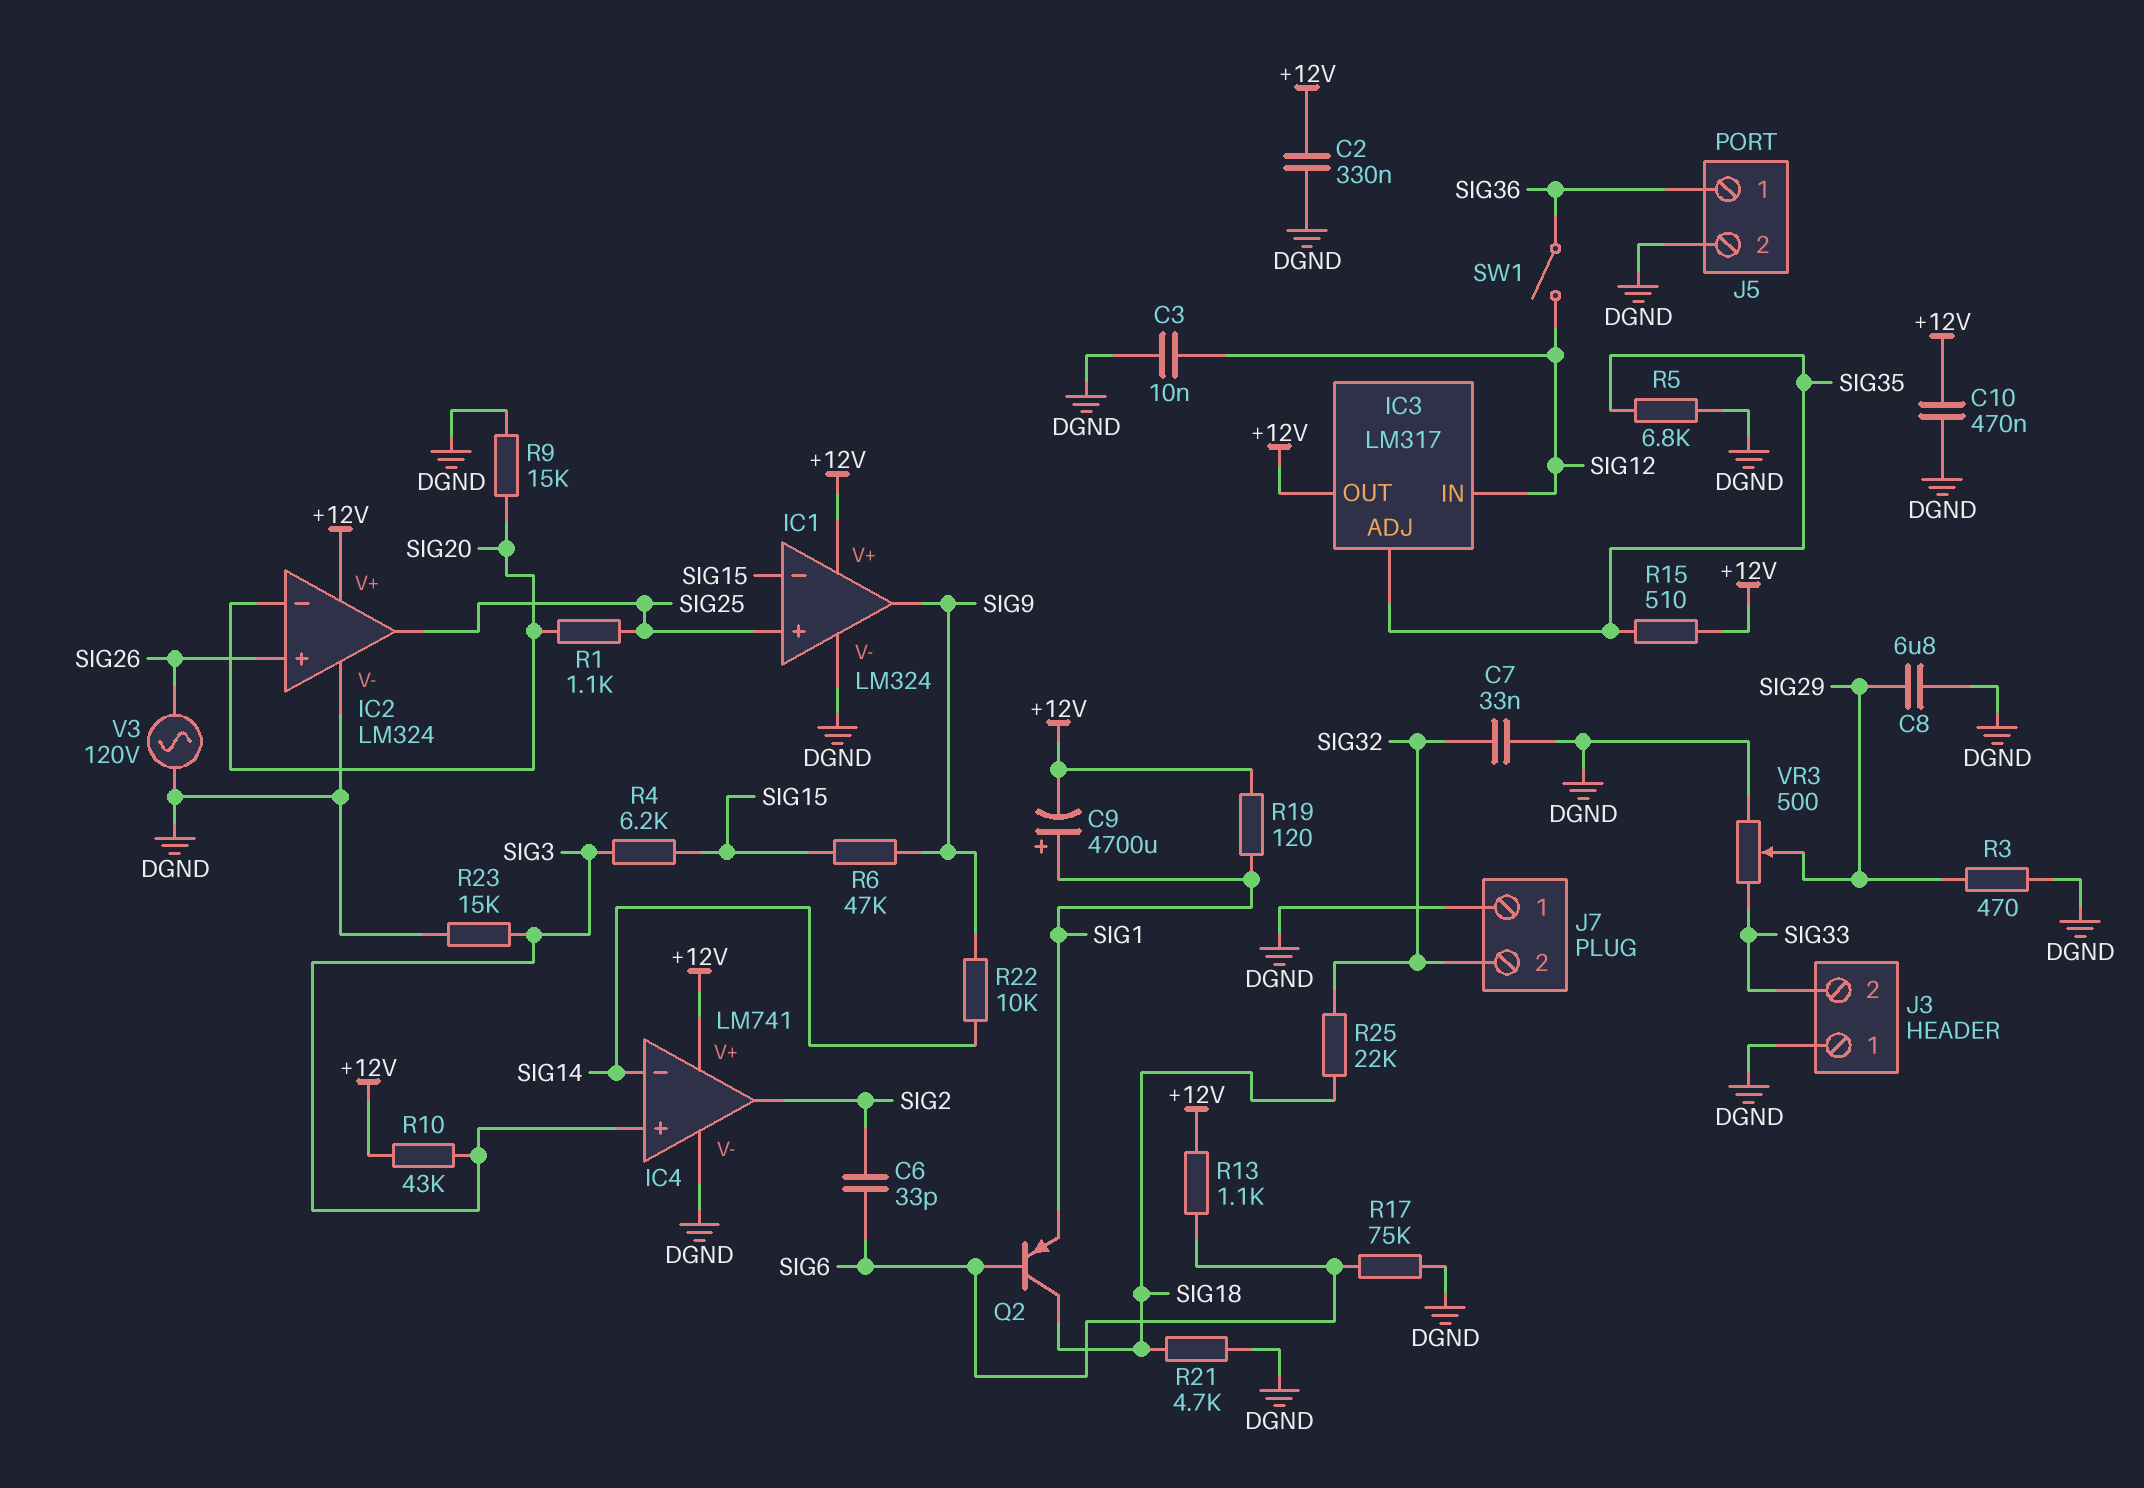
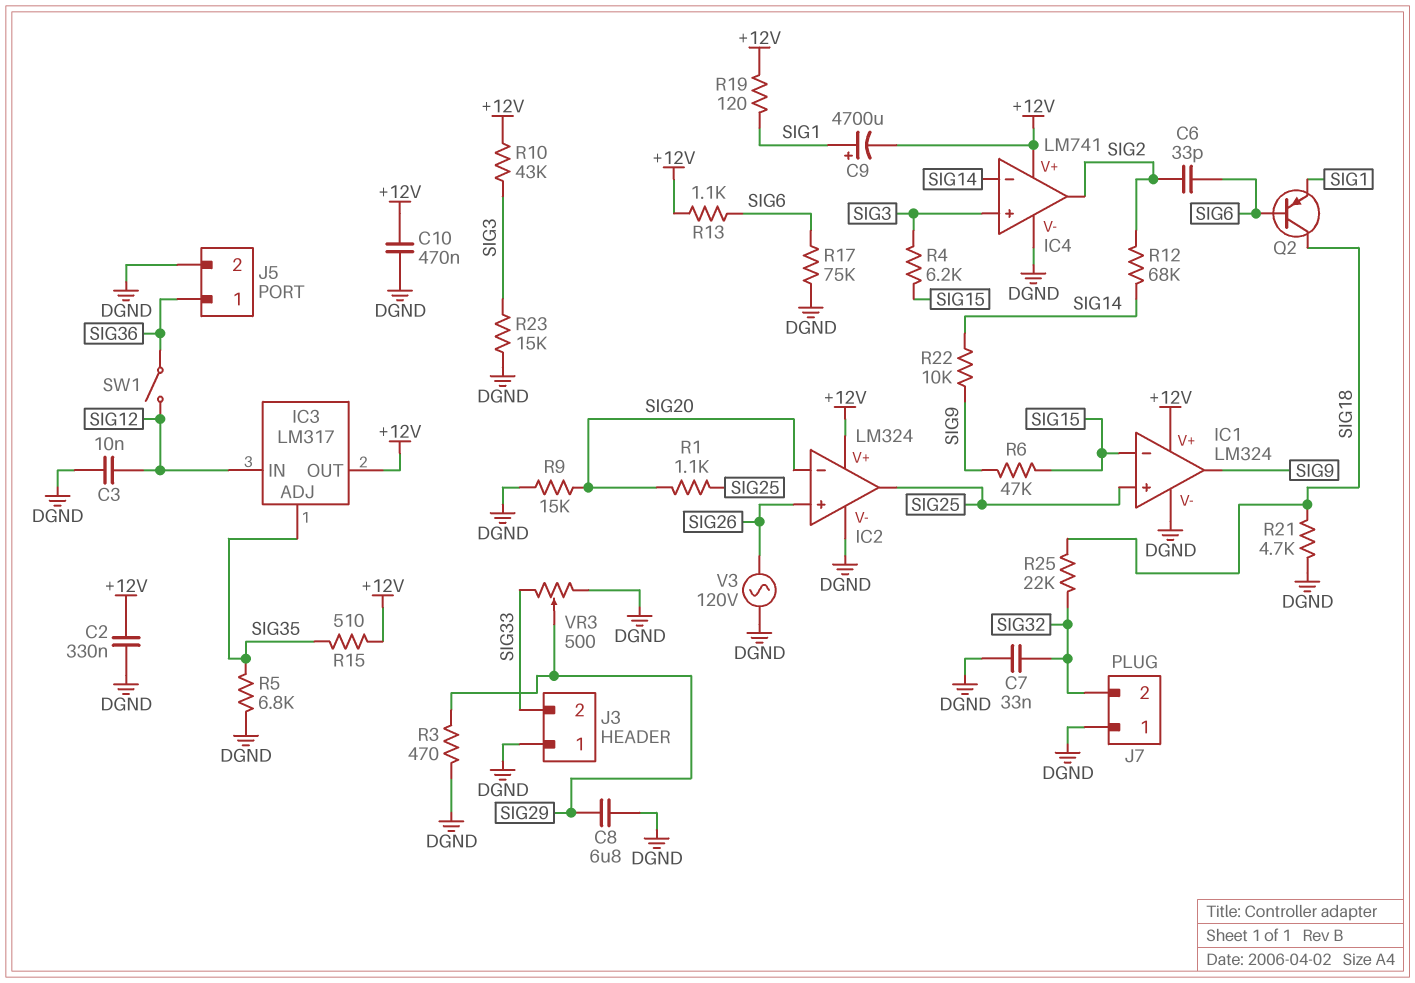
R12: none -> 68k (SIG2, SIG14)

